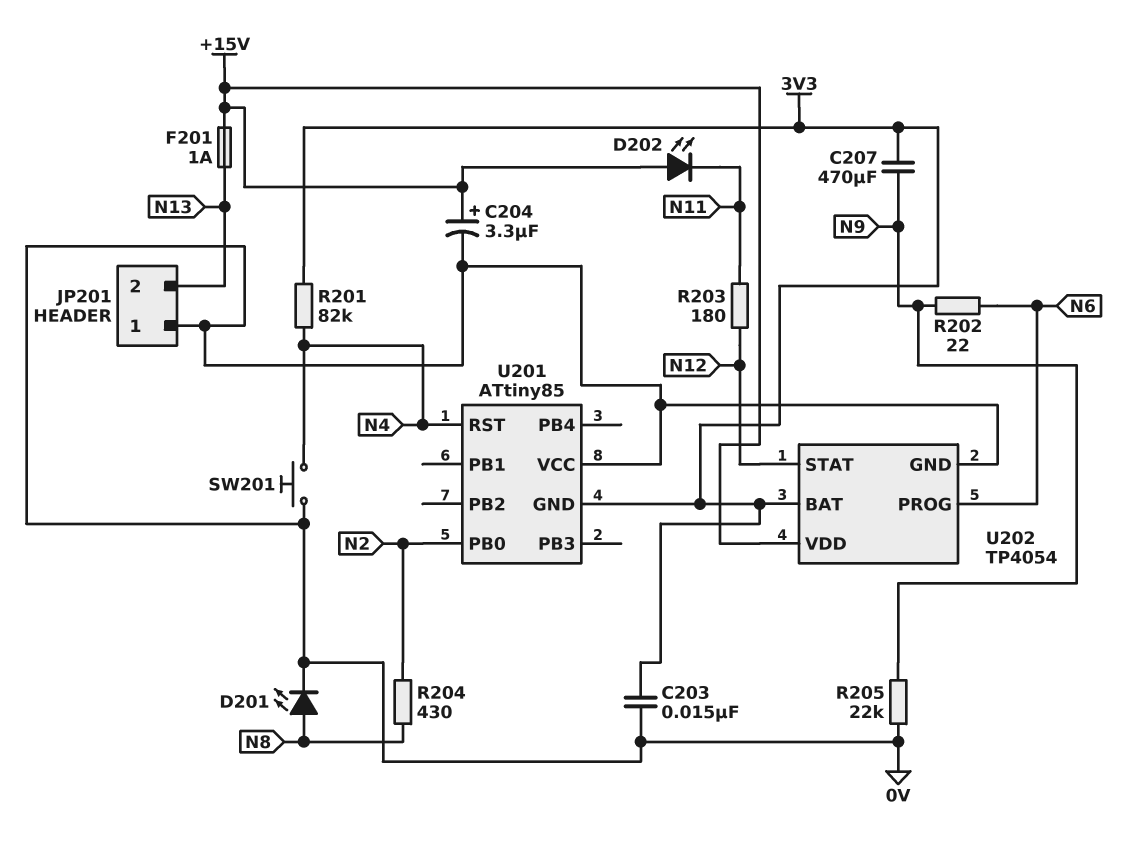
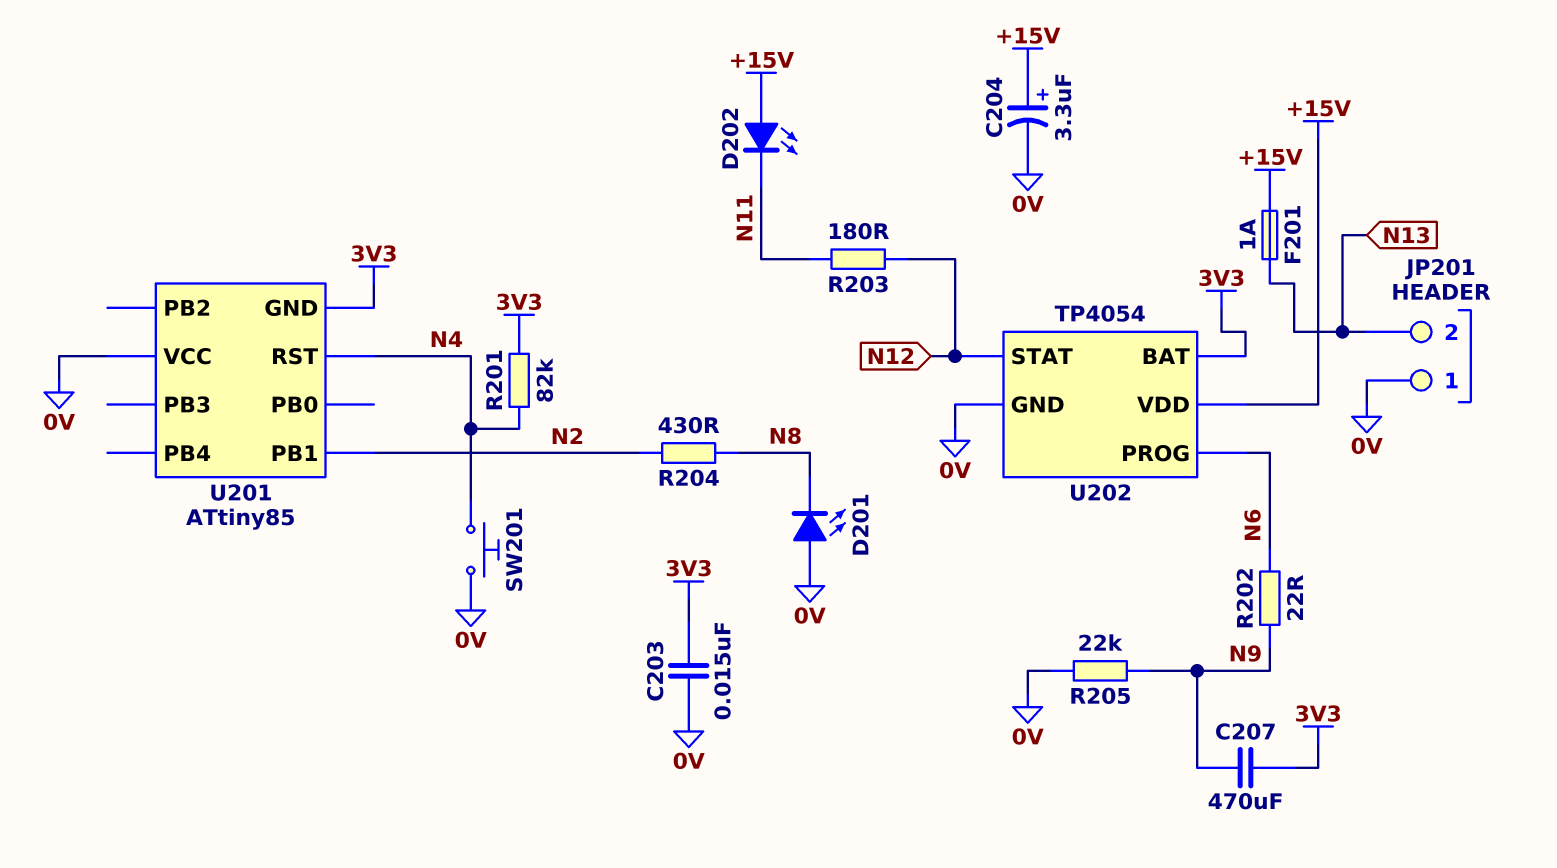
D201: LED (A N8, K 0V) -> LED (A 0V, K N8)
U201 pin PB0: N2 -> none
U201 pin PB1: none -> N2

